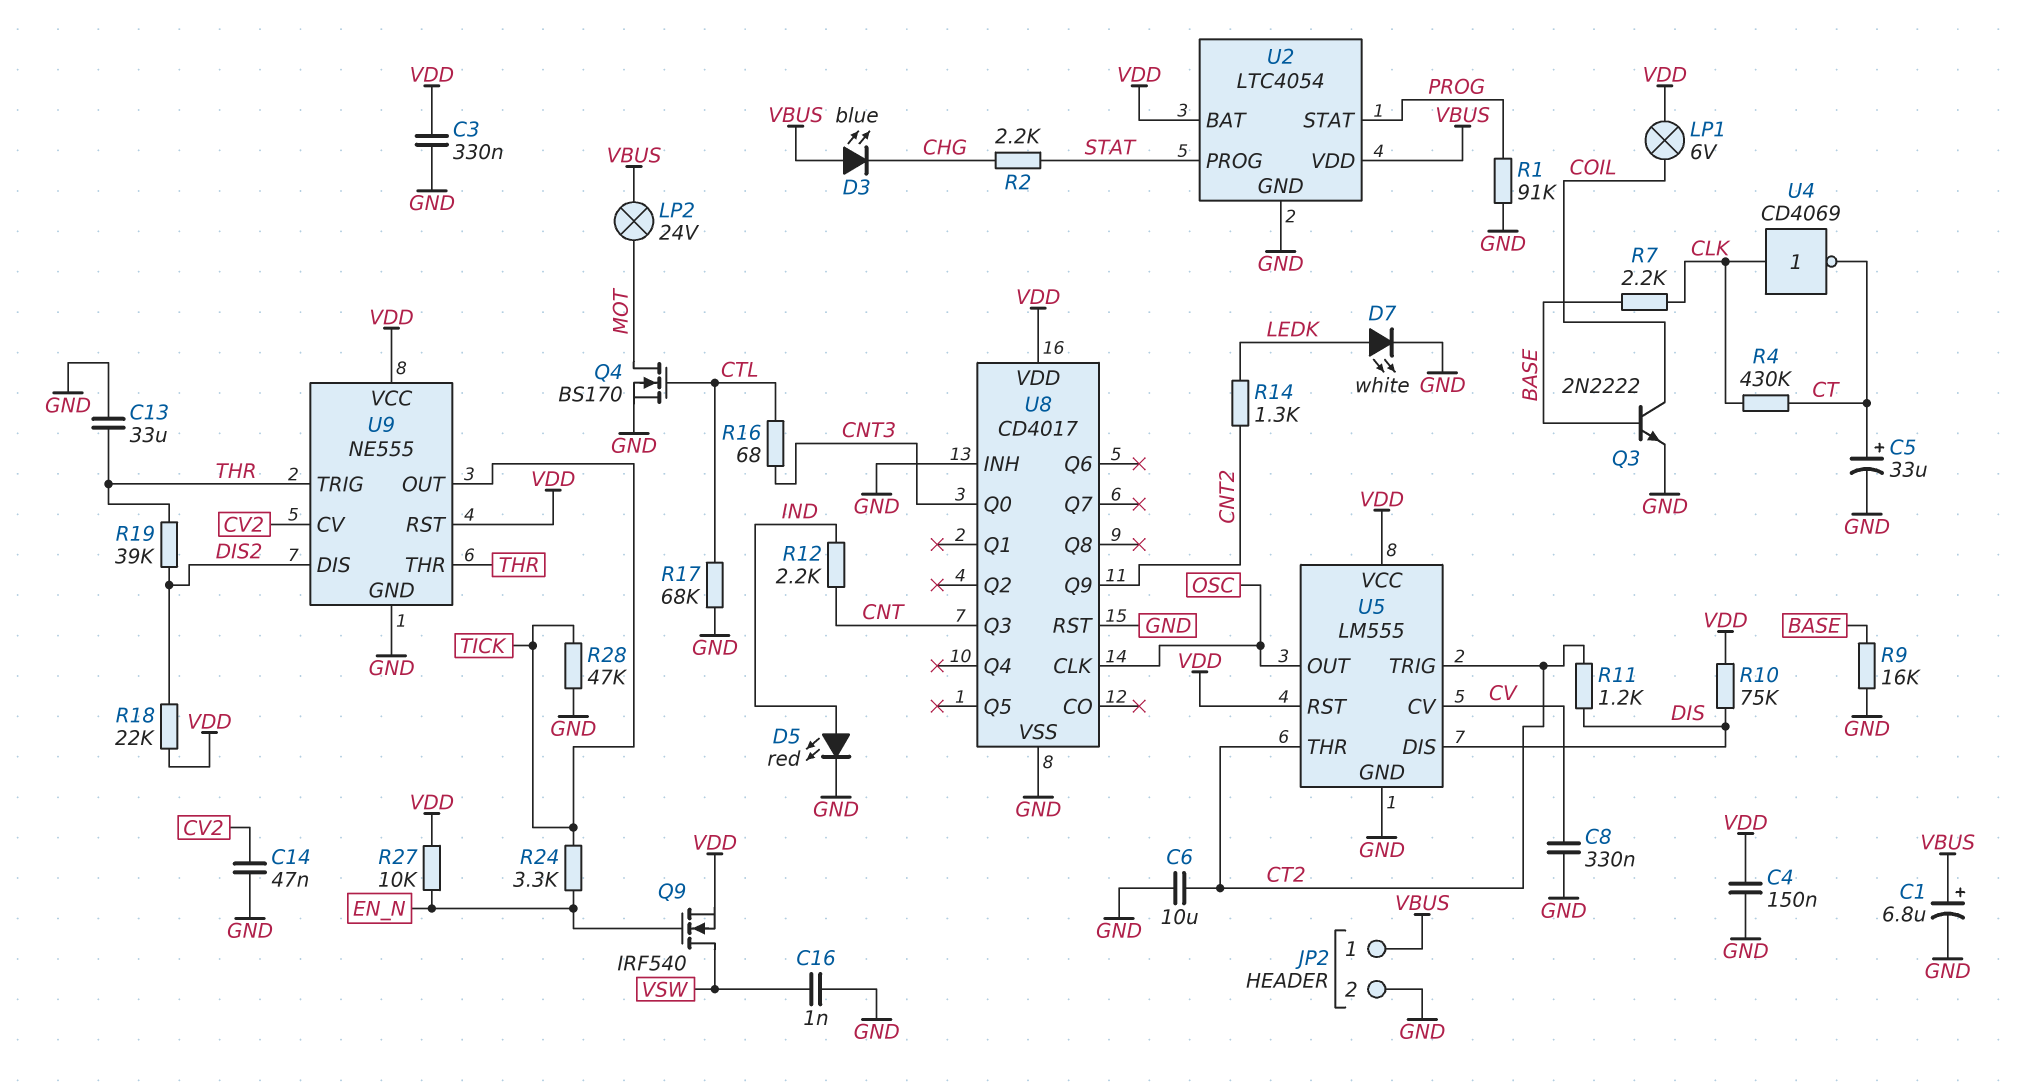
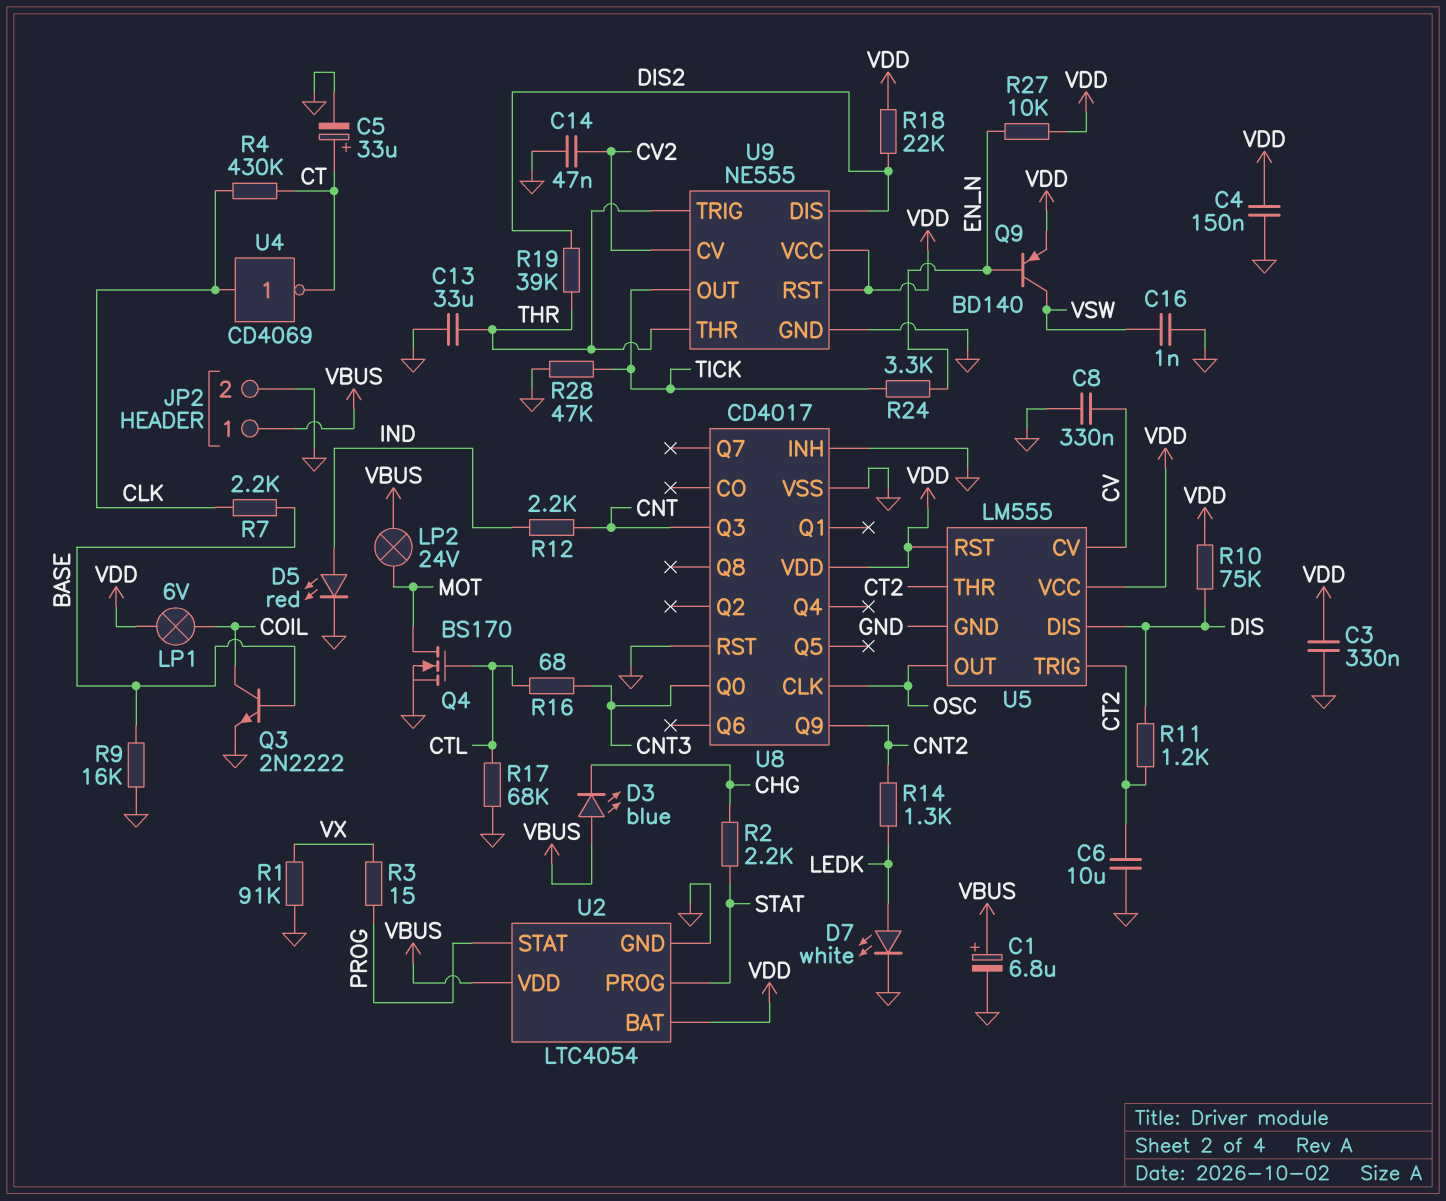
Q9: NMOS IRF540 (G EN_N, D VSW, S VDD) -> PNP BD140 (B EN_N, C VSW, E VDD)
R1: 91k (GND, PROG) -> 91k (GND, VX)
R3: none -> 15 (PROG, VX)

